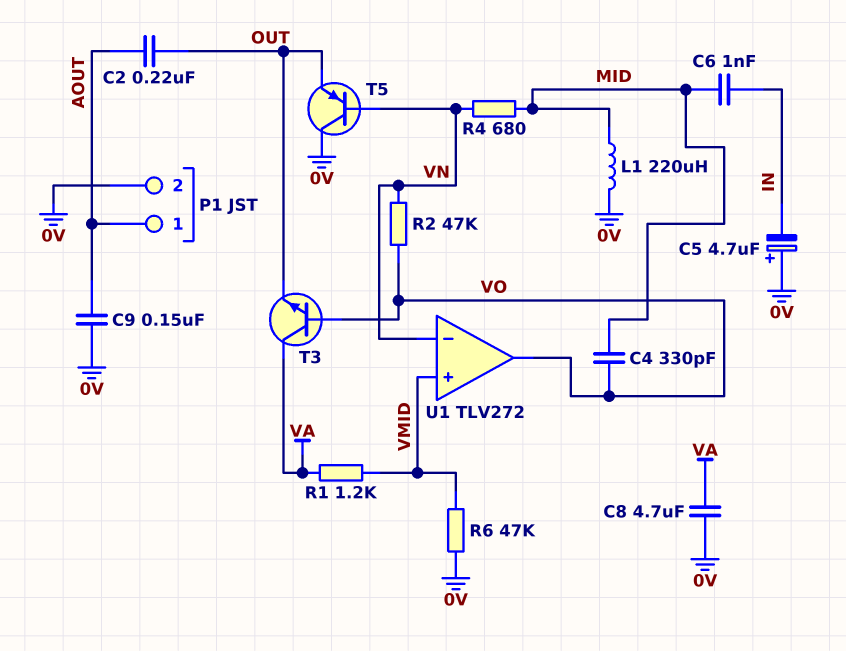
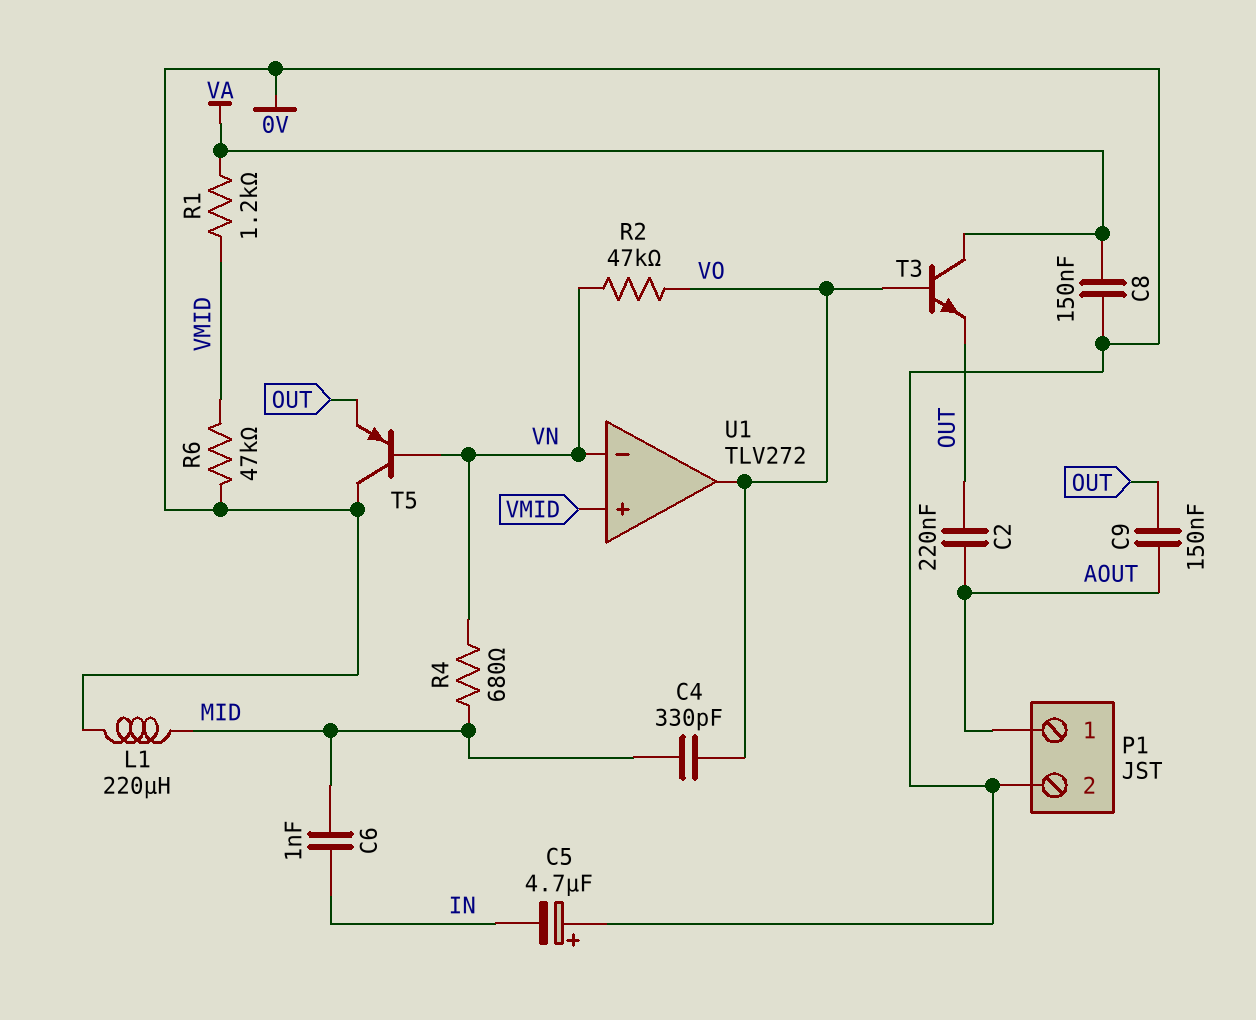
C8: 4.7uF (0V, VA) -> 150nF (0V, VA)
C9: 150nF (0V, AOUT) -> 150nF (AOUT, OUT)

